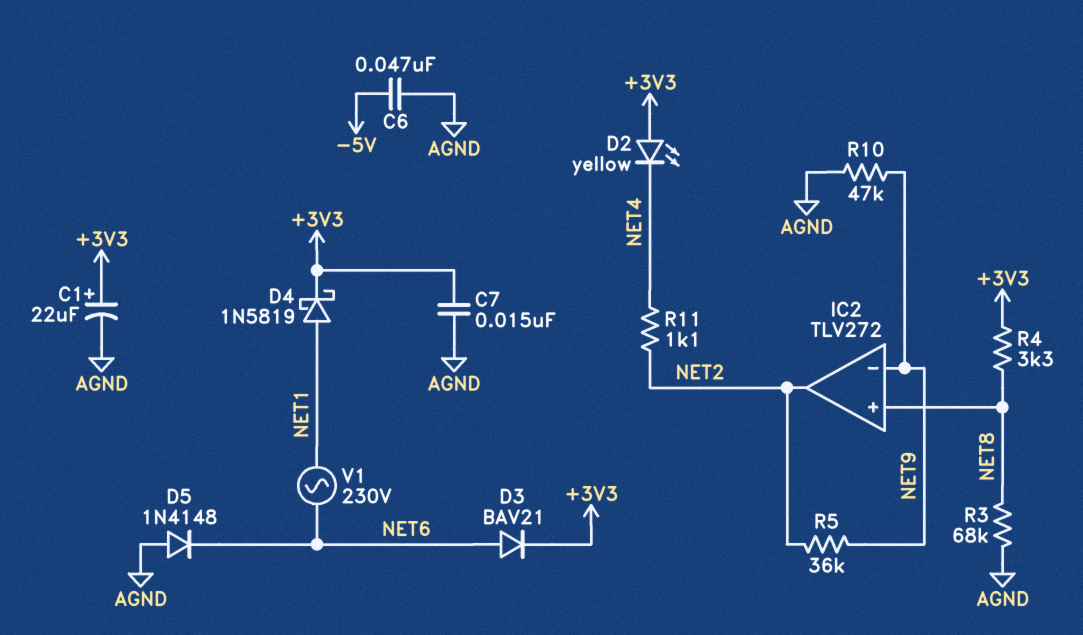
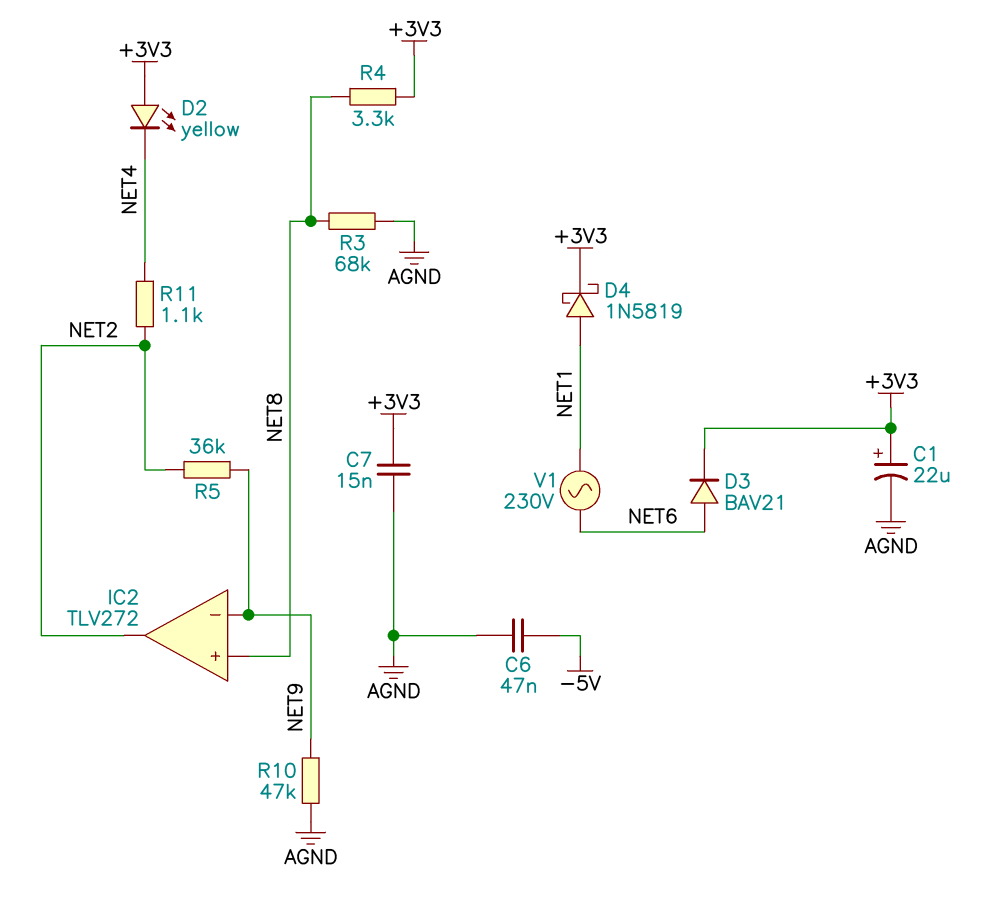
D5: diode 1N4148 (A AGND, K NET6) -> none

